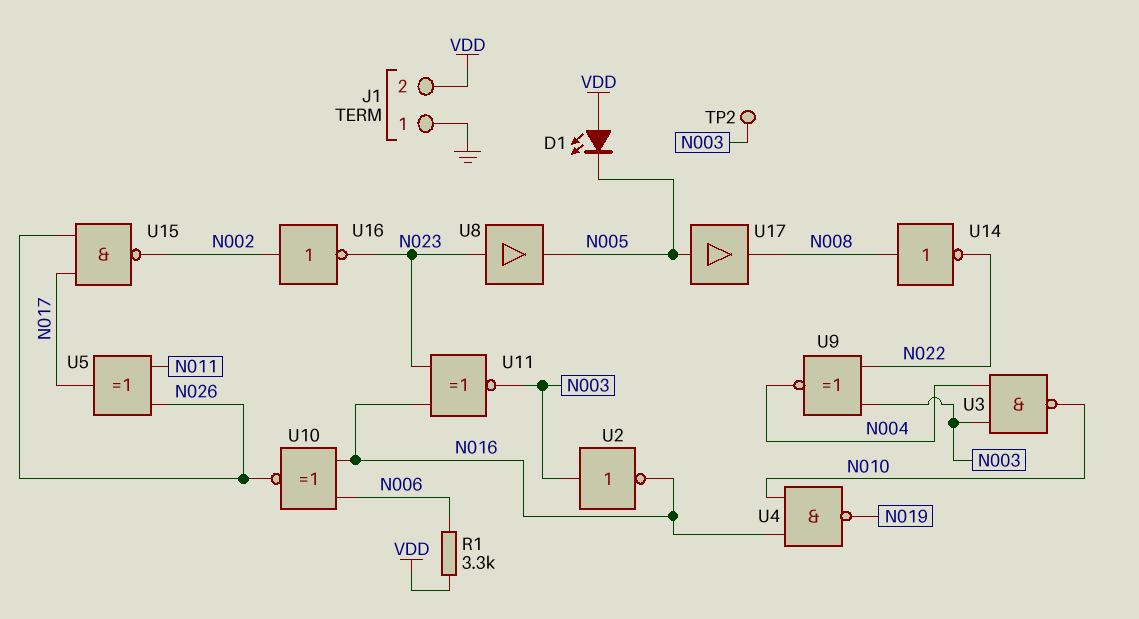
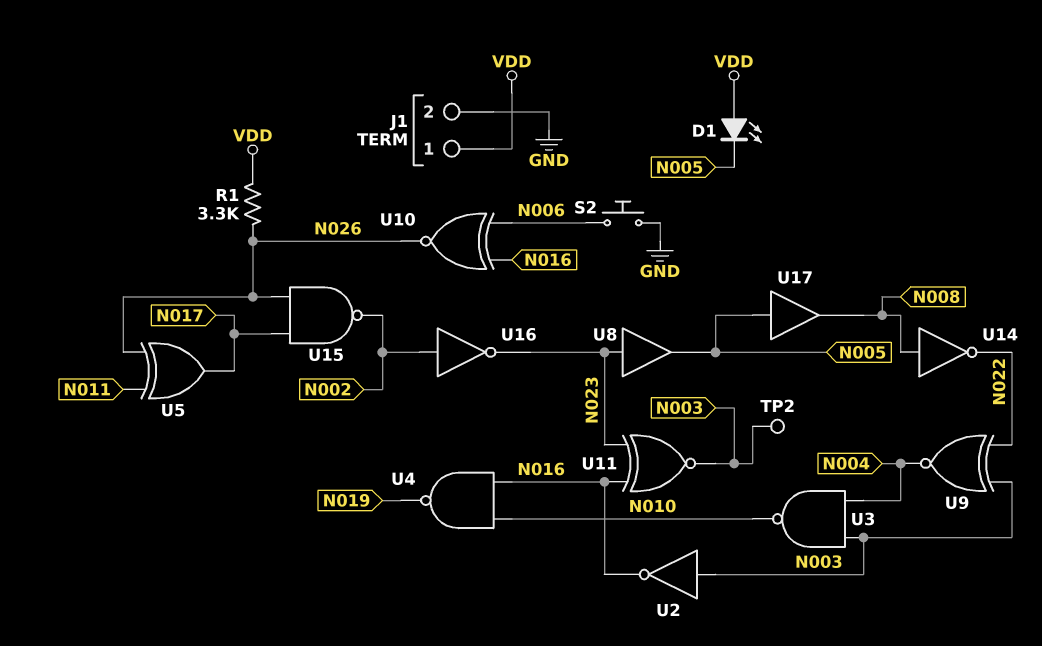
J1 pin 1: GND -> VDD
J1 pin 2: VDD -> GND
R1: 3.3k (N006, VDD) -> 3.3k (N026, VDD)
S2: none -> button (GND, N006)

